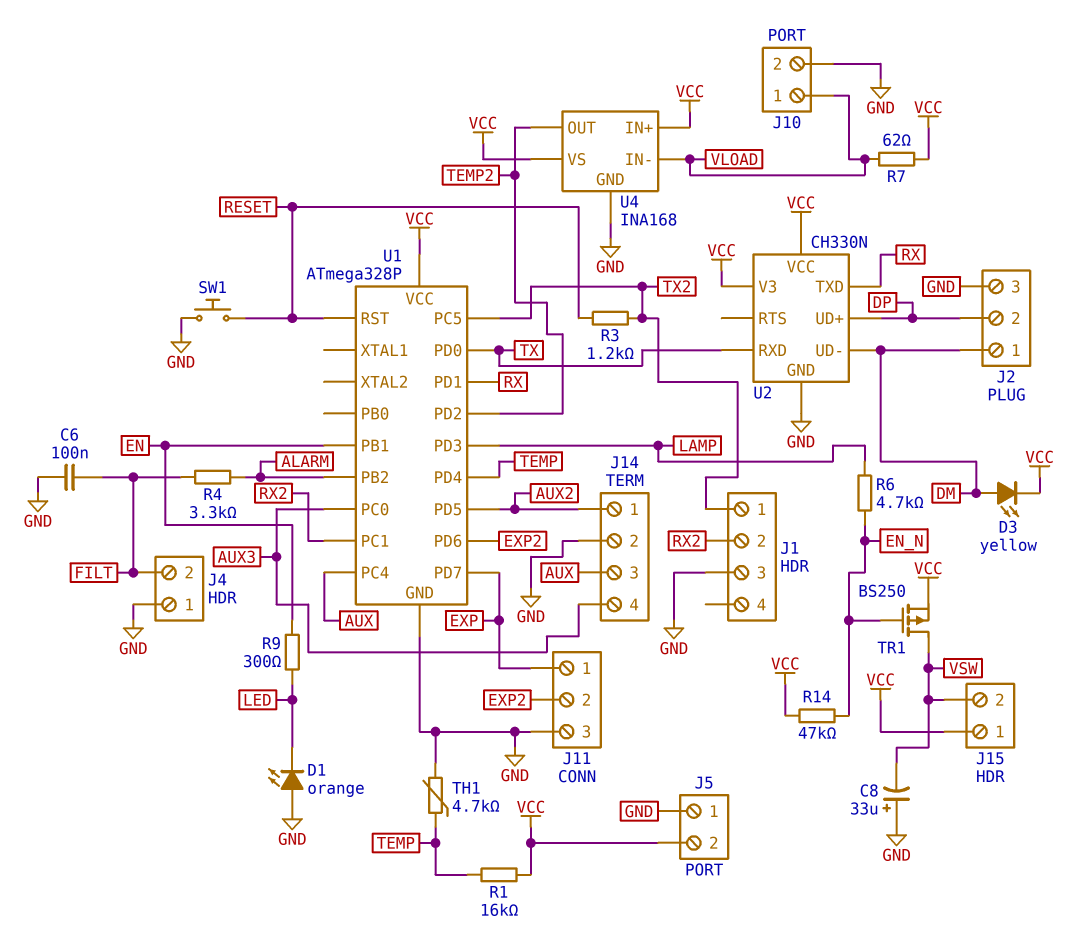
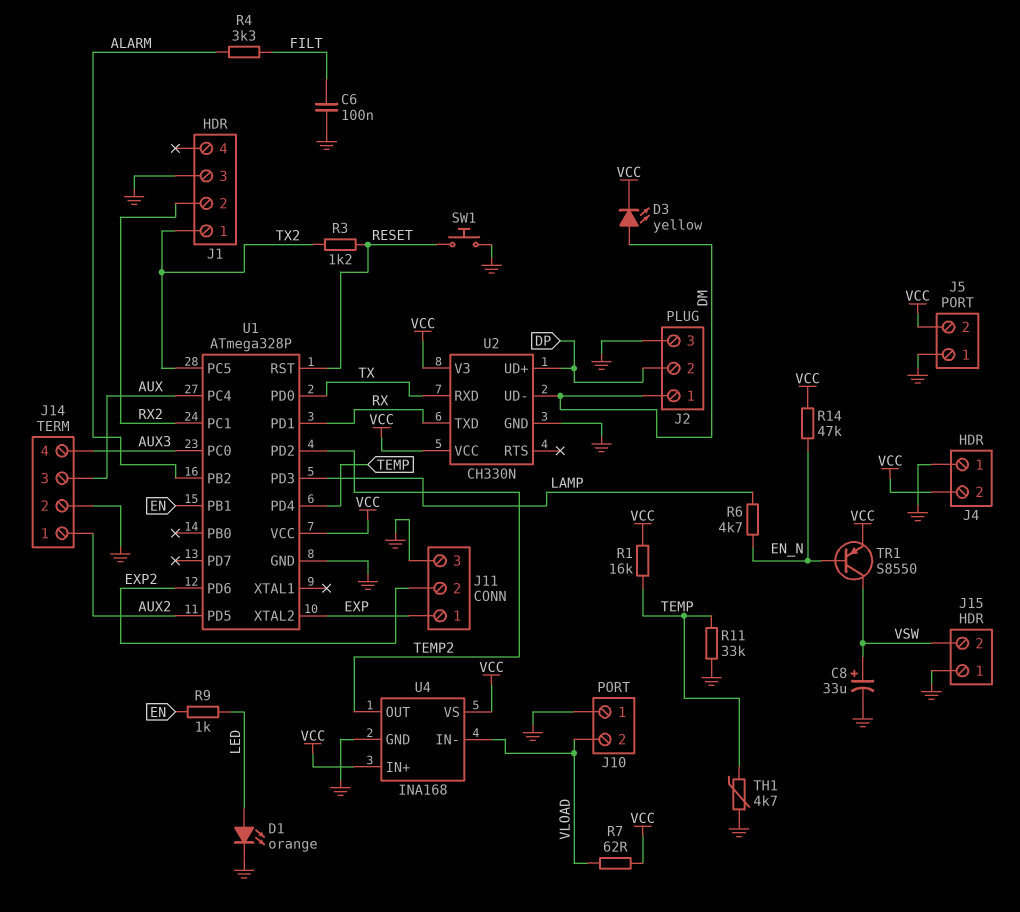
C8: 33uF (plus GND, minus VSW) -> 33uF (plus VSW, minus GND)
D1: LED orange (A GND, K LED) -> LED orange (A LED, K GND)
J4 pin 2: FILT -> VCC
J10 pin 1: VLOAD -> GND
J10 pin 2: GND -> VLOAD
J15 pin 1: VCC -> GND
R9: 300 (EN, LED) -> 1k (EN, LED)
R11: none -> 33k (GND, TEMP)
TR1: PMOS BS250 (G EN_N, D VSW, S VCC) -> PNP S8550 (B EN_N, C VSW, E VCC)
U1 pin PD7: EXP -> none
U1 pin XTAL2: none -> EXP

